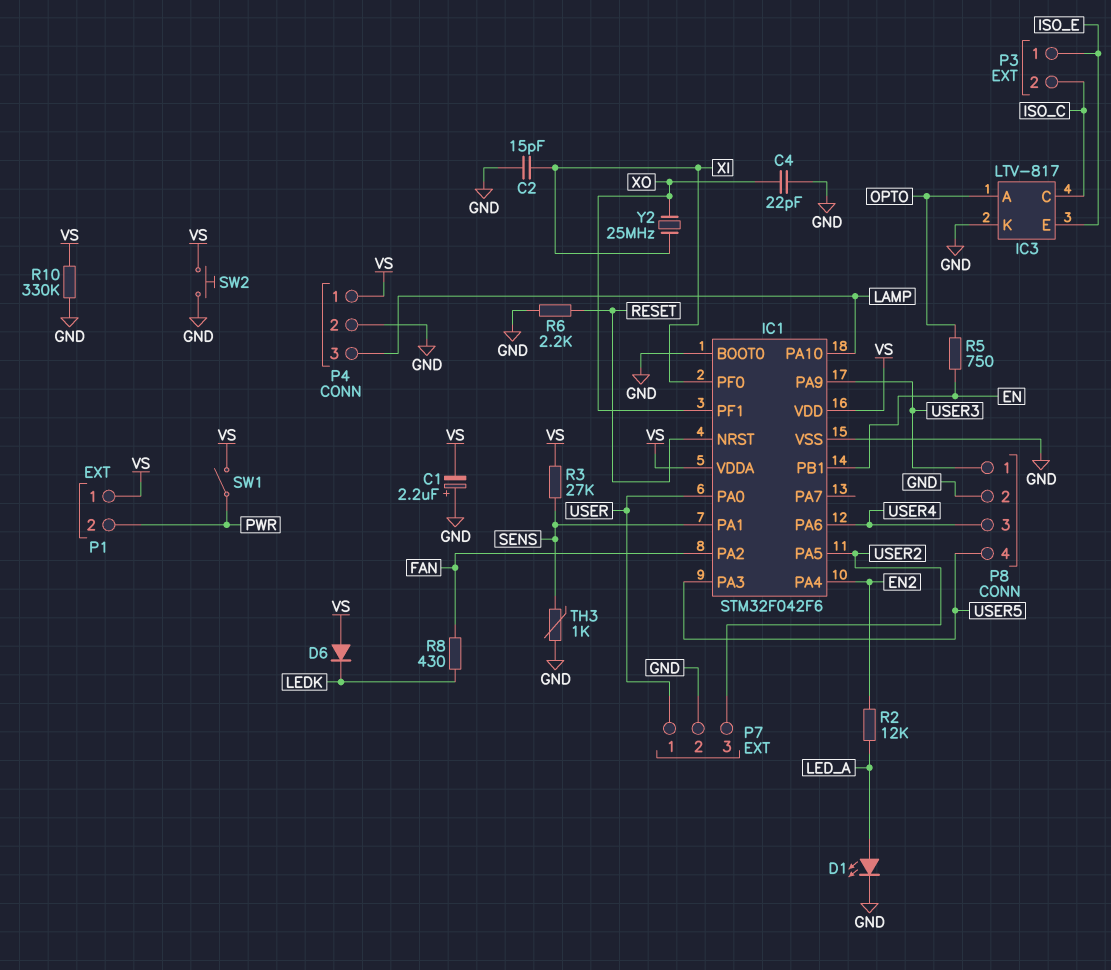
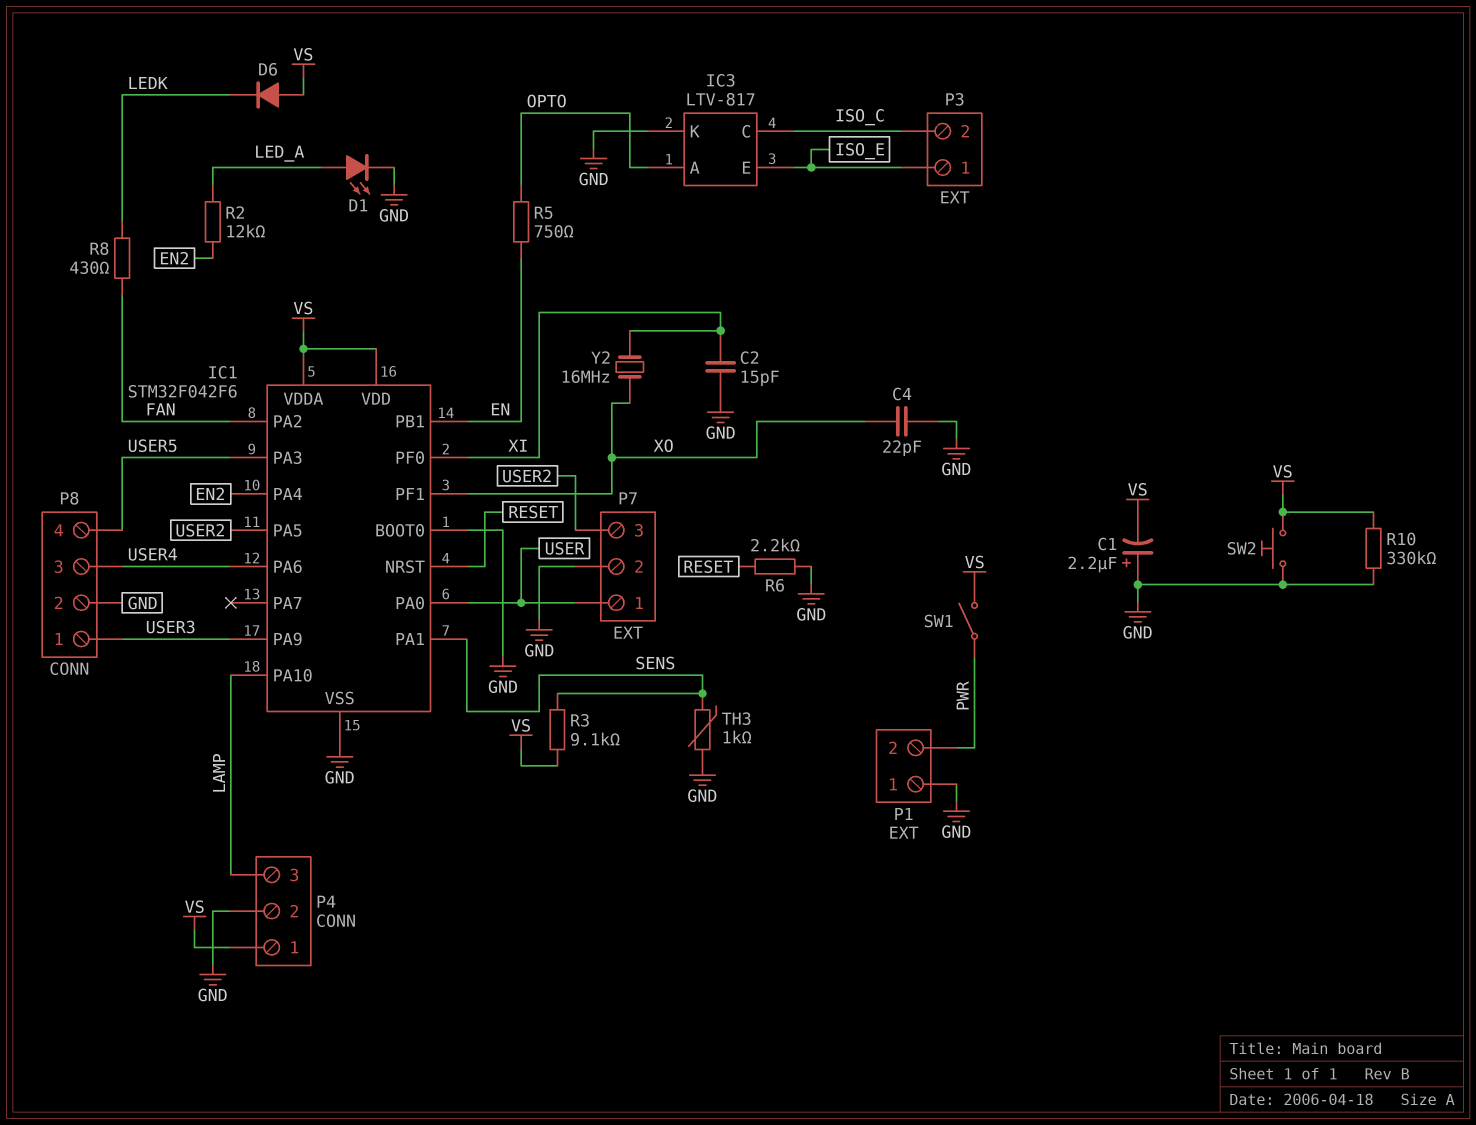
P1 pin 1: VS -> GND
R3: 27k (SENS, VS) -> 9.1k (SENS, VS)
Y2: 25MHz (XI, XO) -> 16MHz (XI, XO)

